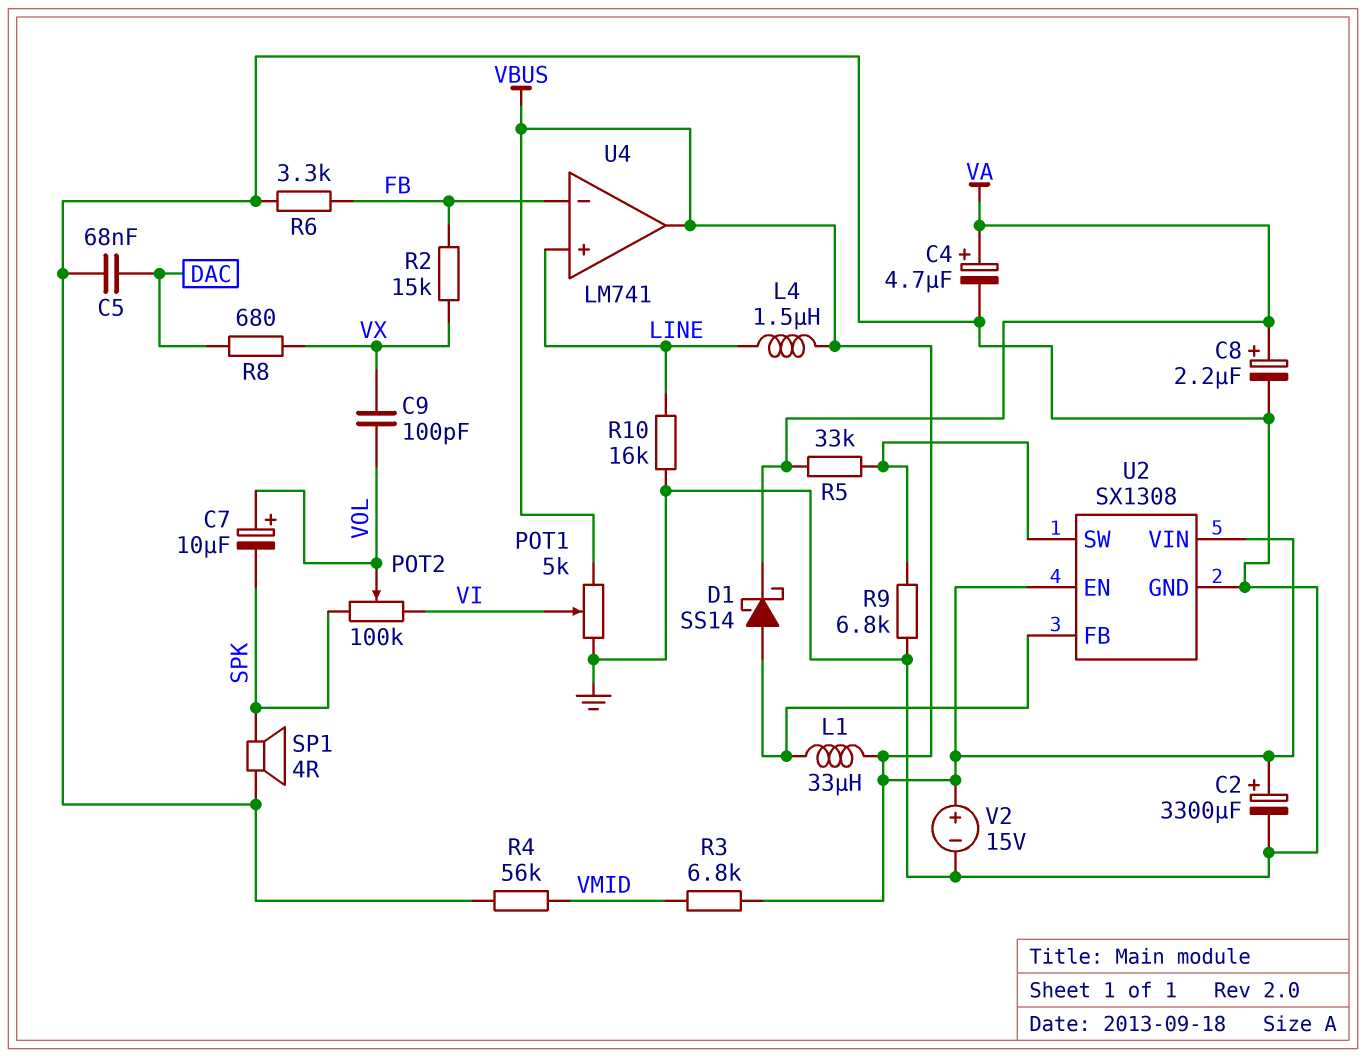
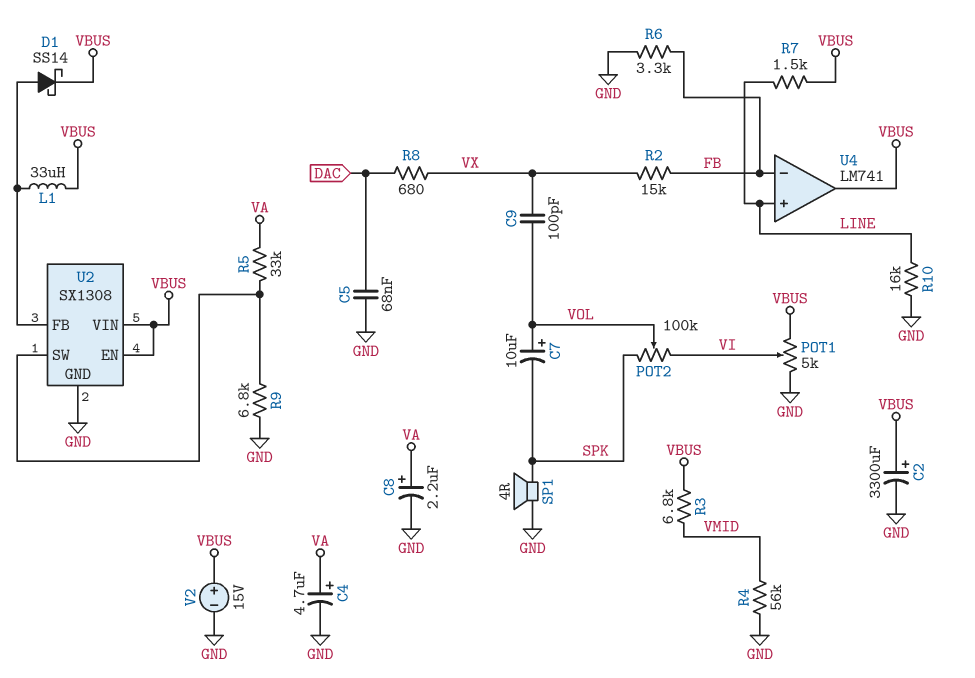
D1: schottky SS14 (A U2/FB, K VA) -> schottky SS14 (A U2/FB, K VBUS)
L4: 1.5uH (LINE, VBUS) -> none
R7: none -> 1.5k (LINE, VBUS)

